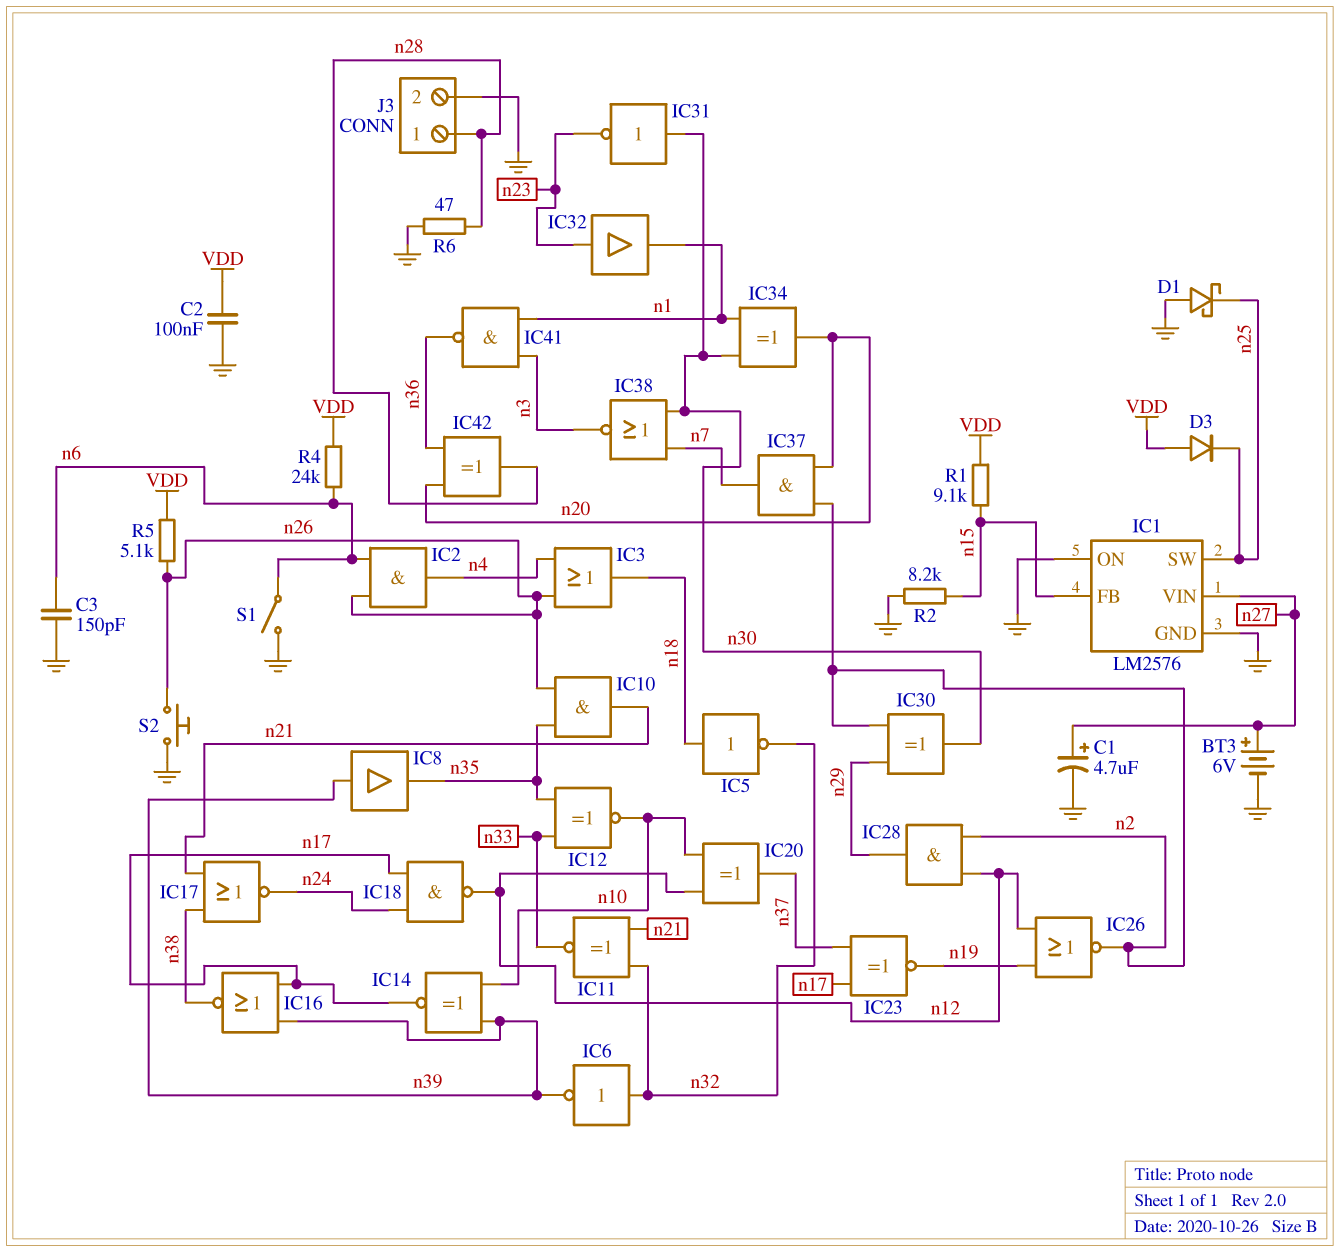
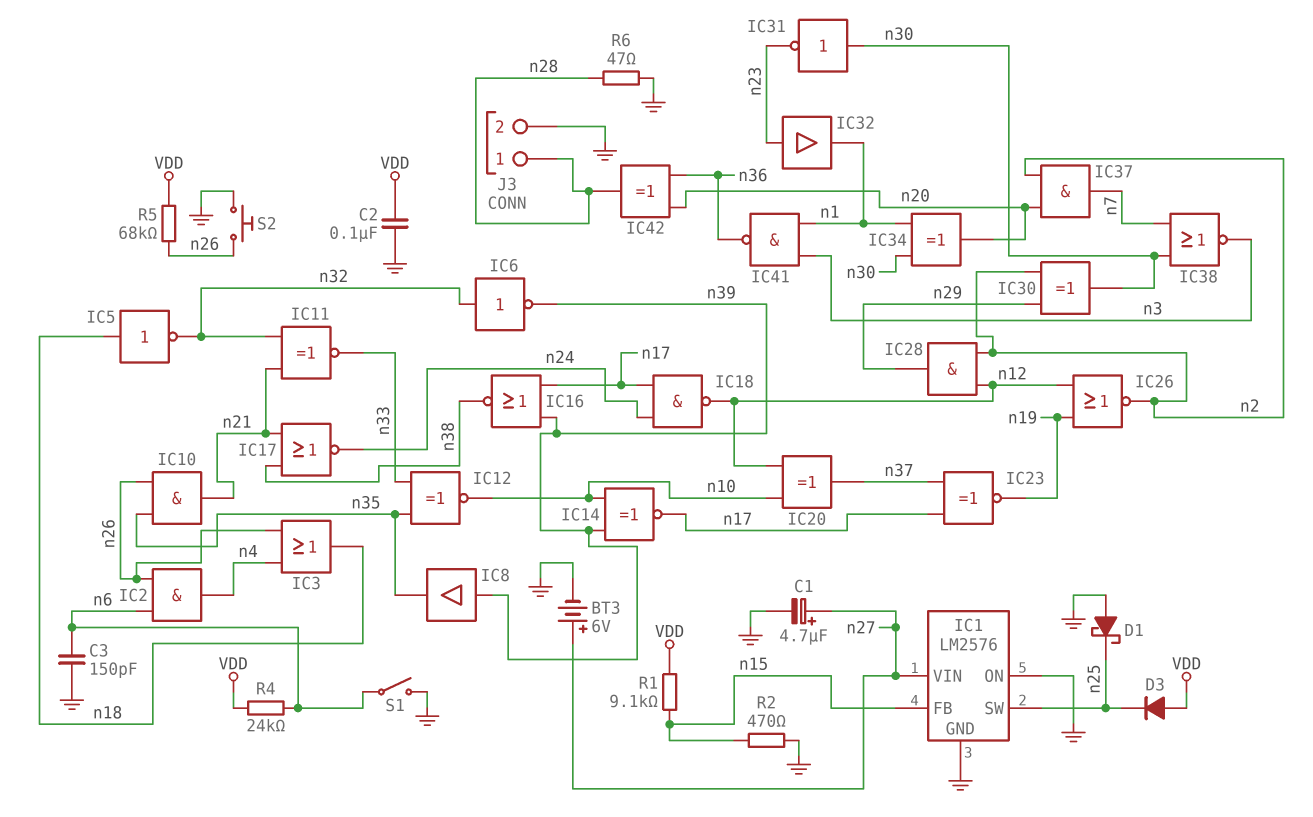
R2: 8.2k (GND, n15) -> 470 (GND, n15)
R5: 5.1k (VDD, n26) -> 68k (VDD, n26)

